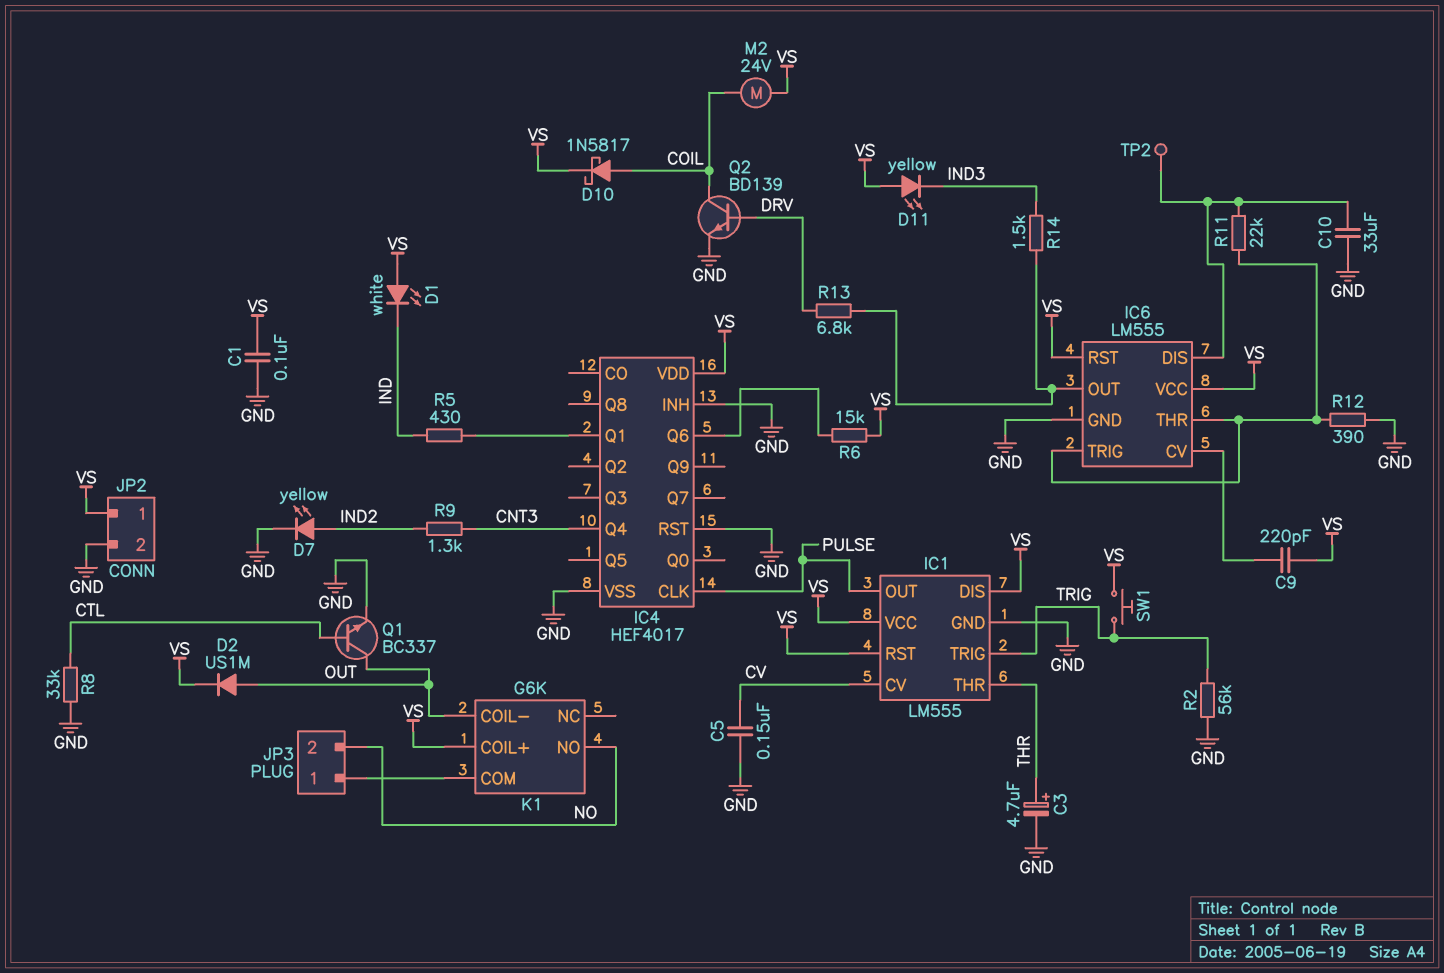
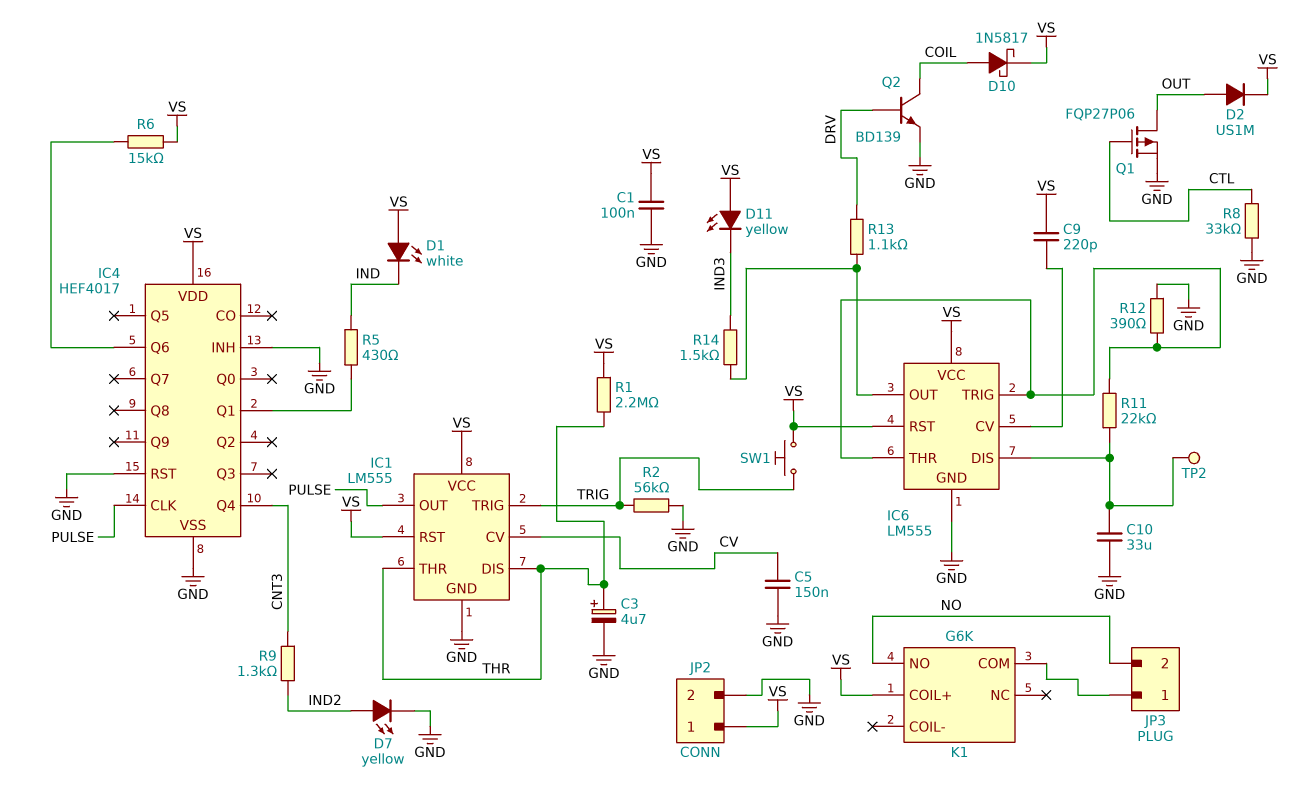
IC1 pin DIS: VS -> THR
K1 pin COIL-: OUT -> none
M2: motor 24V (COIL, VS) -> none
Q1: NPN BC337 (B CTL, C OUT, E GND) -> PMOS FQP27P06 (G CTL, D OUT, S GND)
R1: none -> 2.2M (THR, VS)
R13: 6.8k (DRV, IC6/OUT) -> 1.1k (DRV, IC6/OUT)

